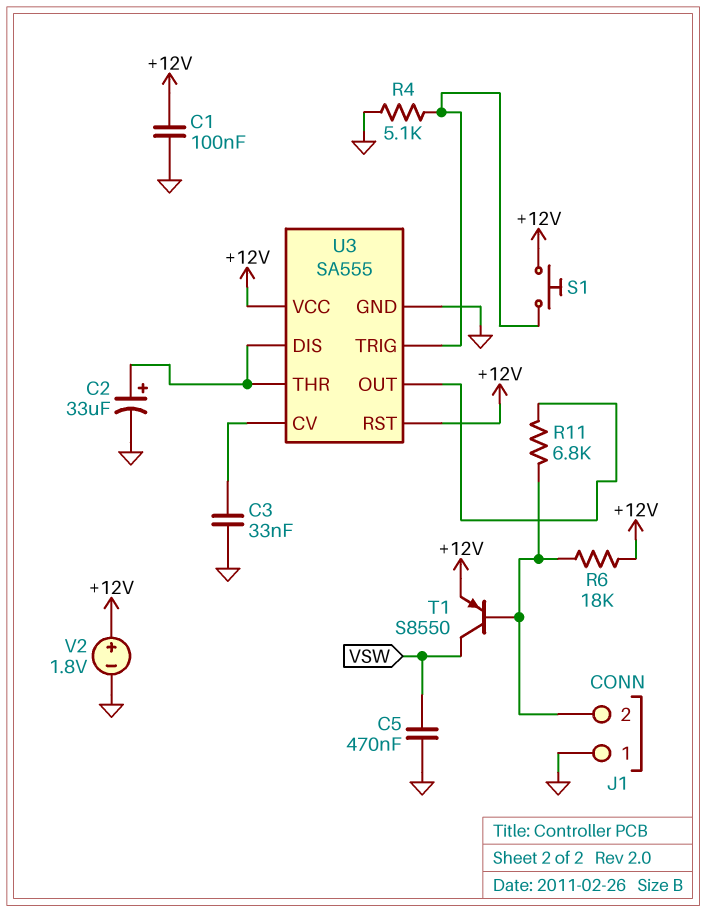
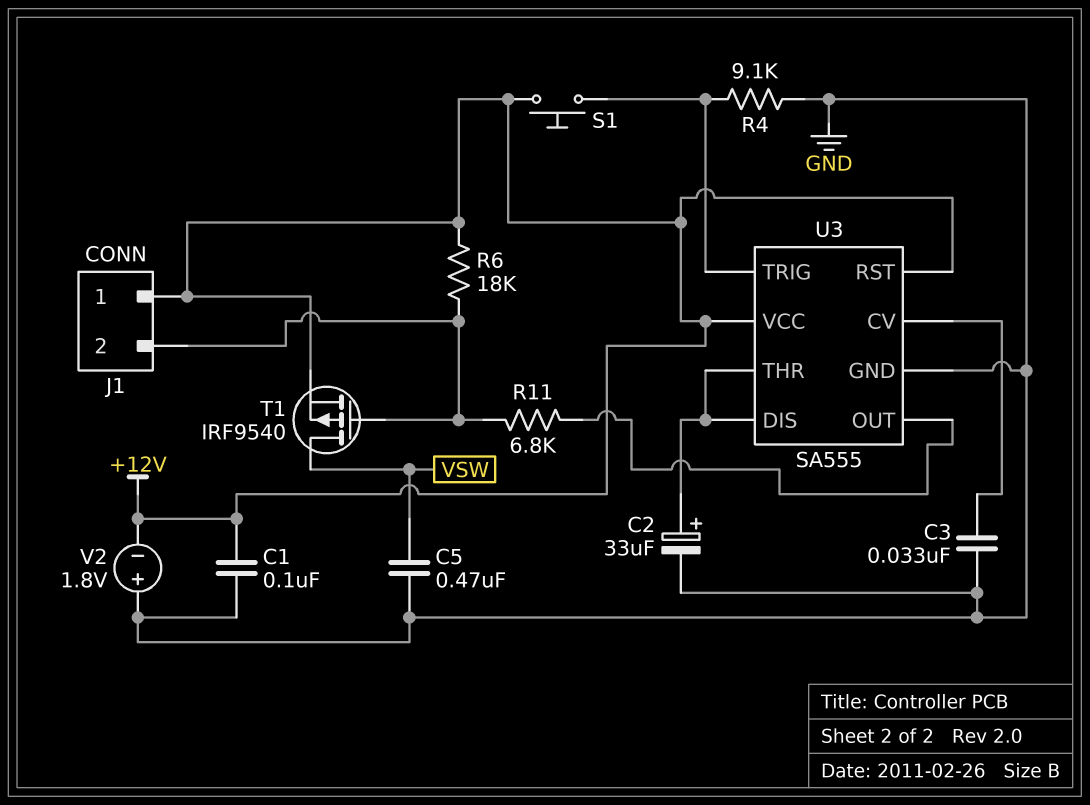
J1 pin 1: GND -> +12V
R4: 5.1k (GND, U3/TRIG) -> 9.1k (GND, U3/TRIG)
T1: PNP S8550 (B J1/2, C VSW, E +12V) -> PMOS IRF9540 (G J1/2, D VSW, S +12V)
V2: 1.8V (plus +12V, minus GND) -> 1.8V (plus GND, minus +12V)

